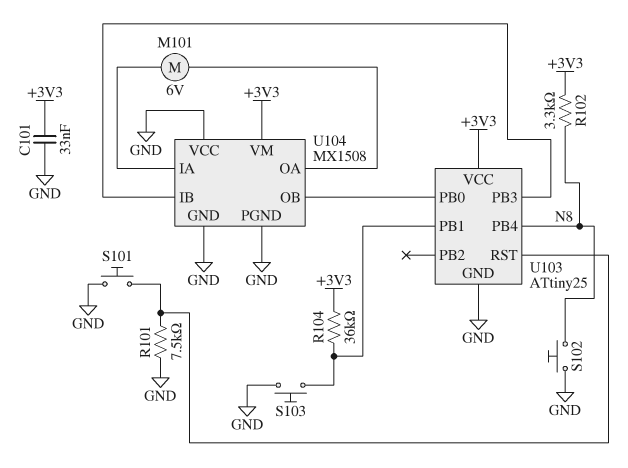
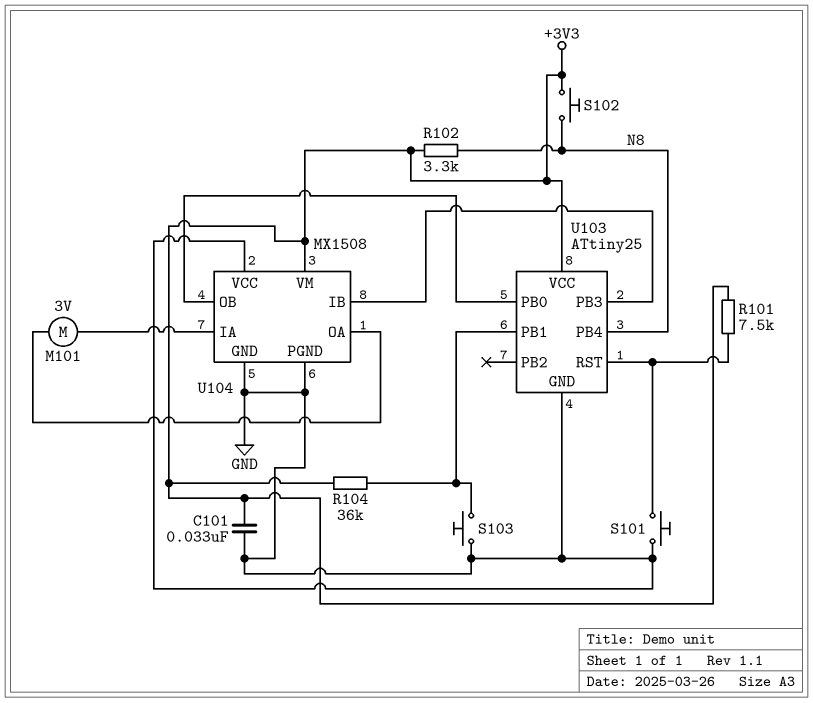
M101: motor 6V (U104/IA, U104/OA) -> motor 3V (U104/IA, U104/OA)
R101: 7.5k (GND, U103/RST) -> 7.5k (+3V3, U103/RST)
S102: button (GND, N8) -> button (+3V3, N8)

